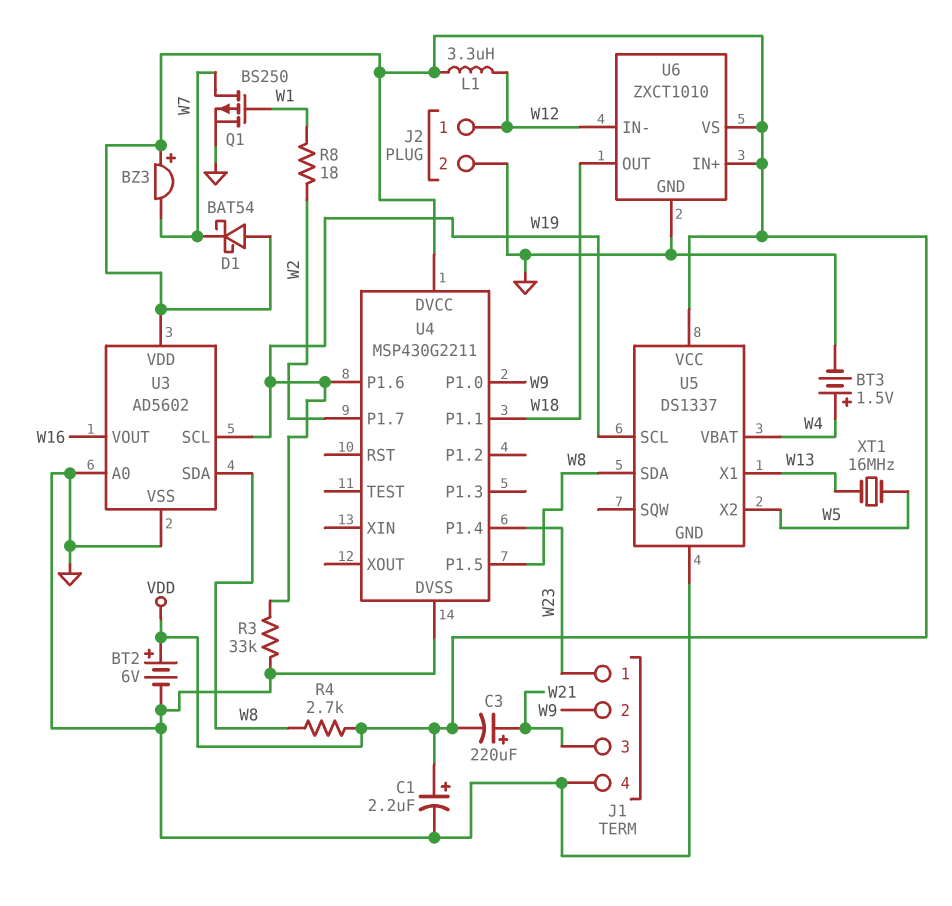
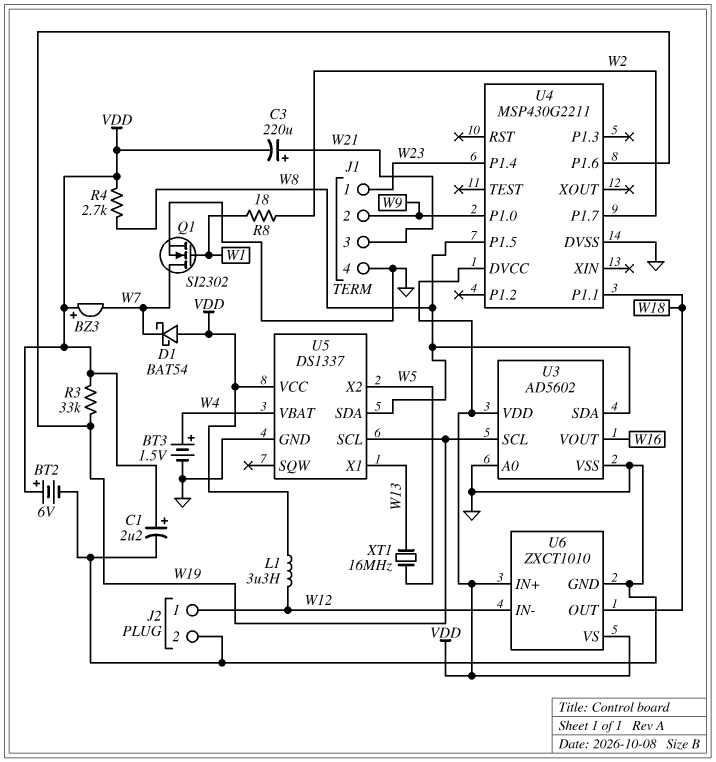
Q1: PMOS BS250 (G W1, D W7, S GND) -> NMOS SI2302 (G W1, D W7, S GND)
R3: 33k (GND, W19) -> 33k (VDD, W19)

